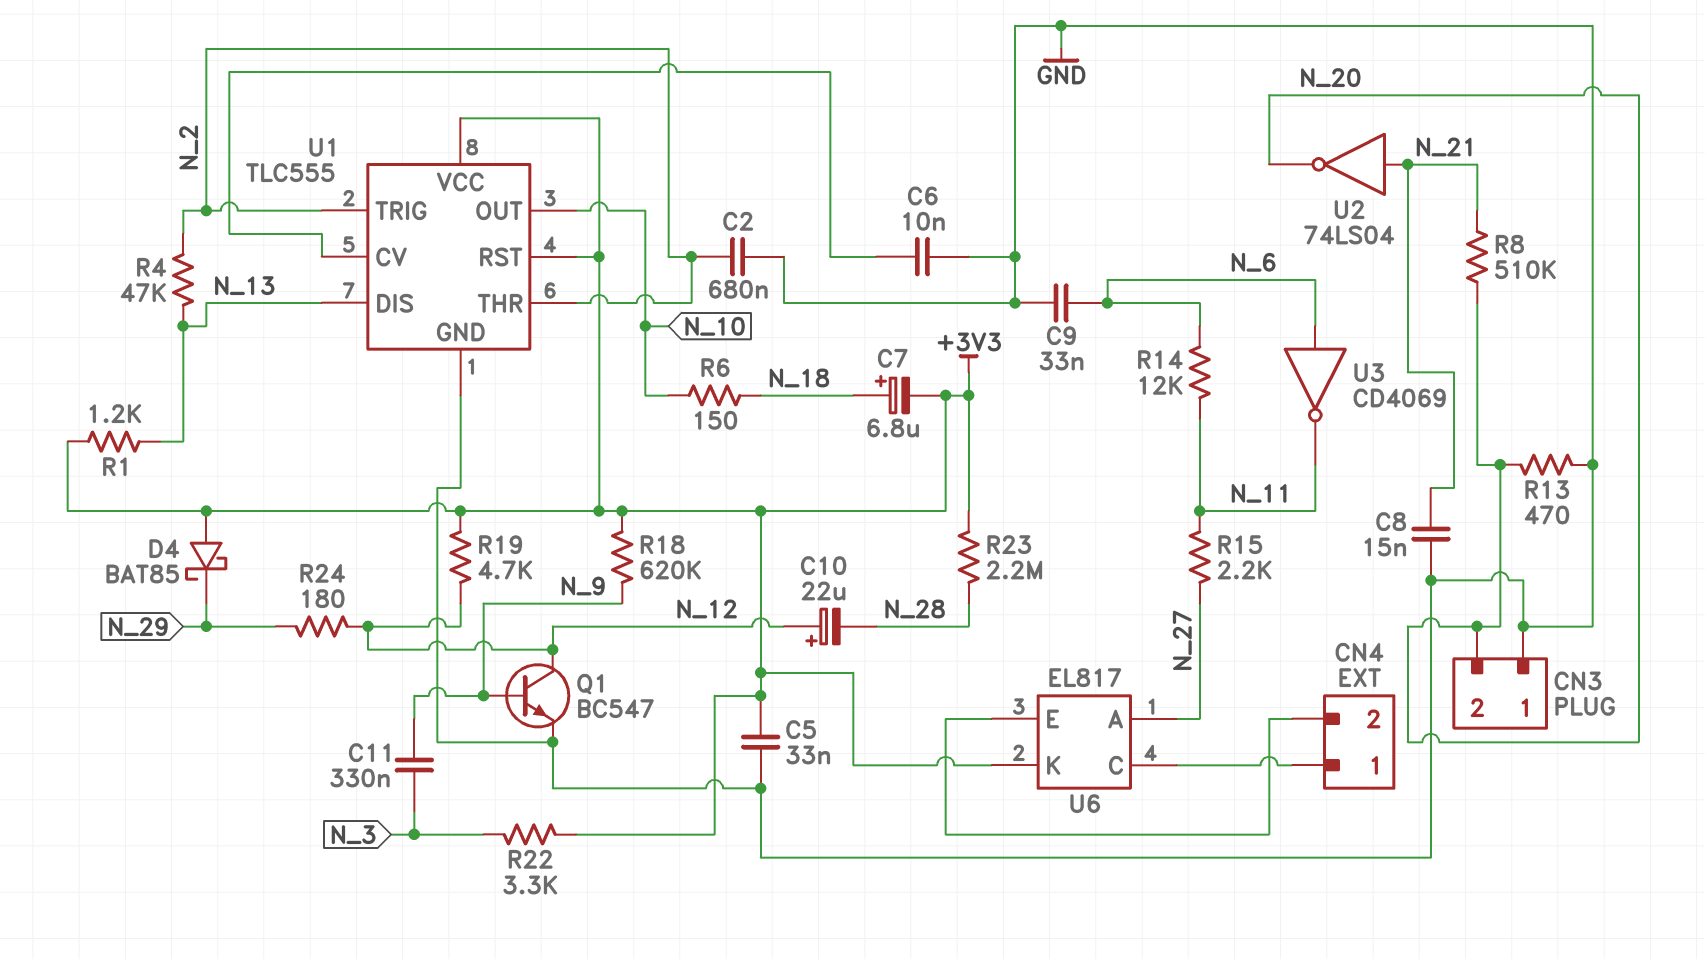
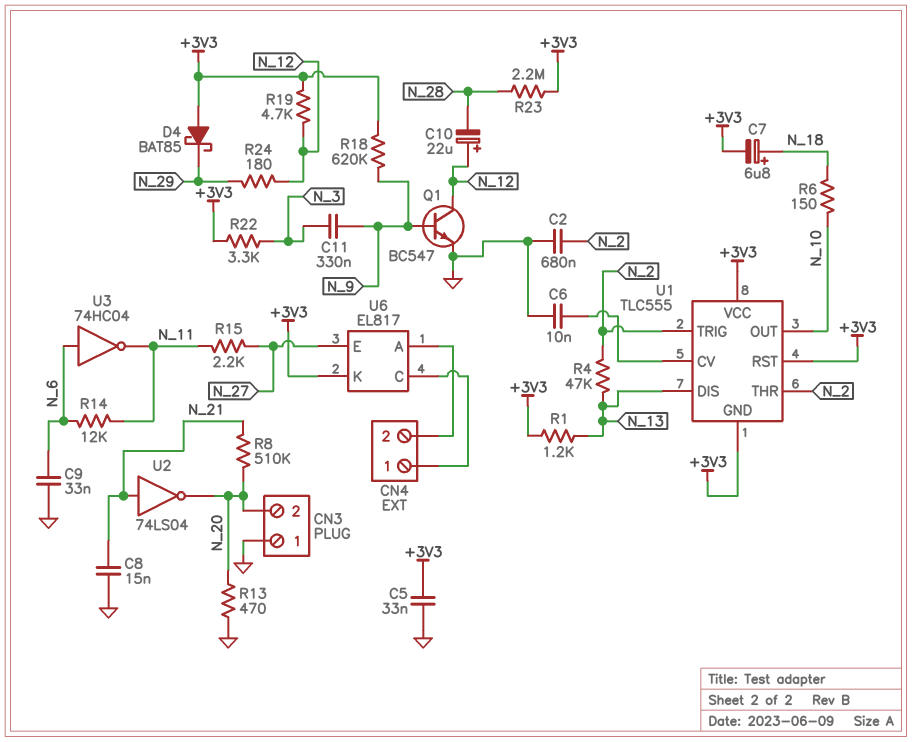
U1 pin GND: GND -> +3V3
U3: NOT CD4069 (in N_6, out N_11) -> NOT 74HC04 (in N_6, out N_11)
U6 pin A: N_27 -> CN4/2
U6 pin E: CN4/2 -> N_27

